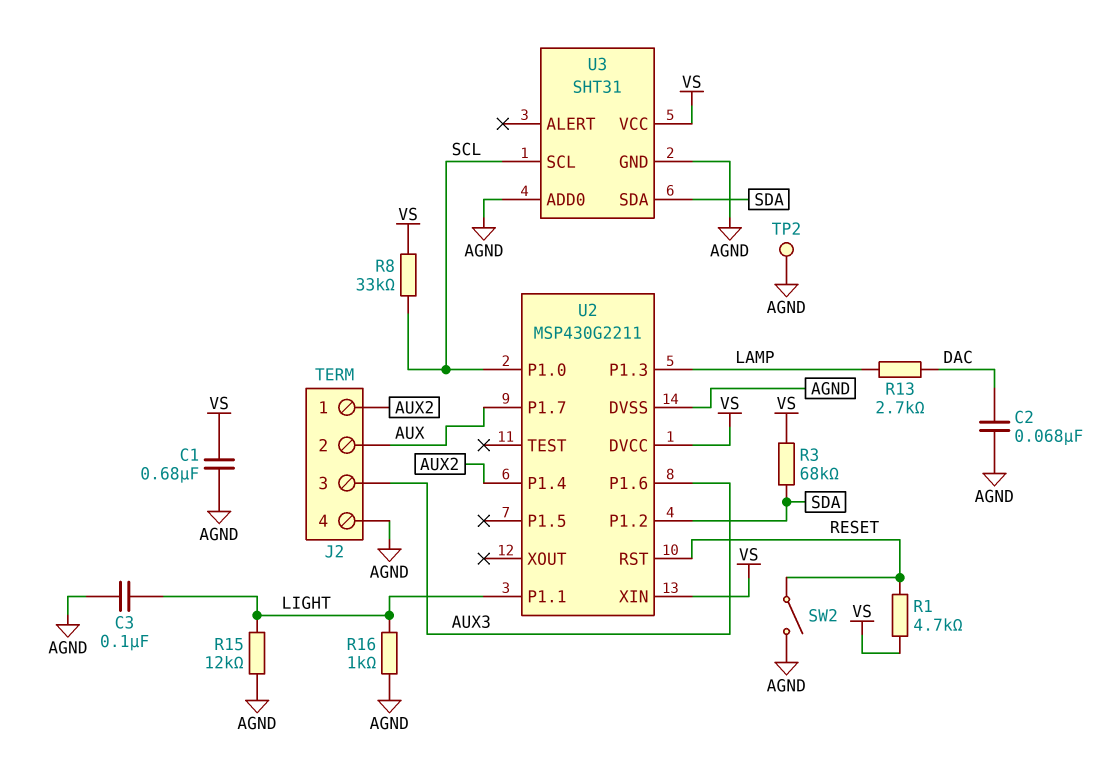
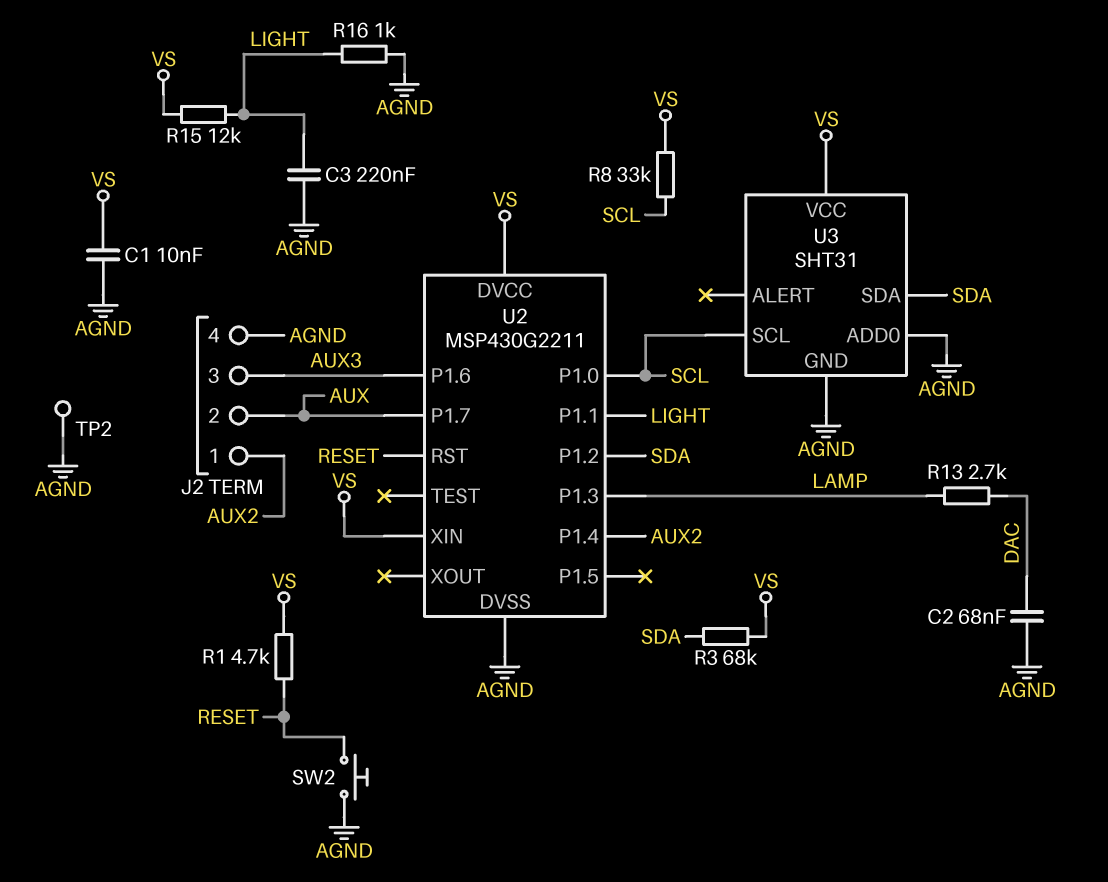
C1: 680nF (AGND, VS) -> 10nF (AGND, VS)
C3: 100nF (AGND, LIGHT) -> 220nF (AGND, LIGHT)
R15: 12k (AGND, LIGHT) -> 12k (LIGHT, VS)
SW2: switch (AGND, RESET) -> button (AGND, RESET)

